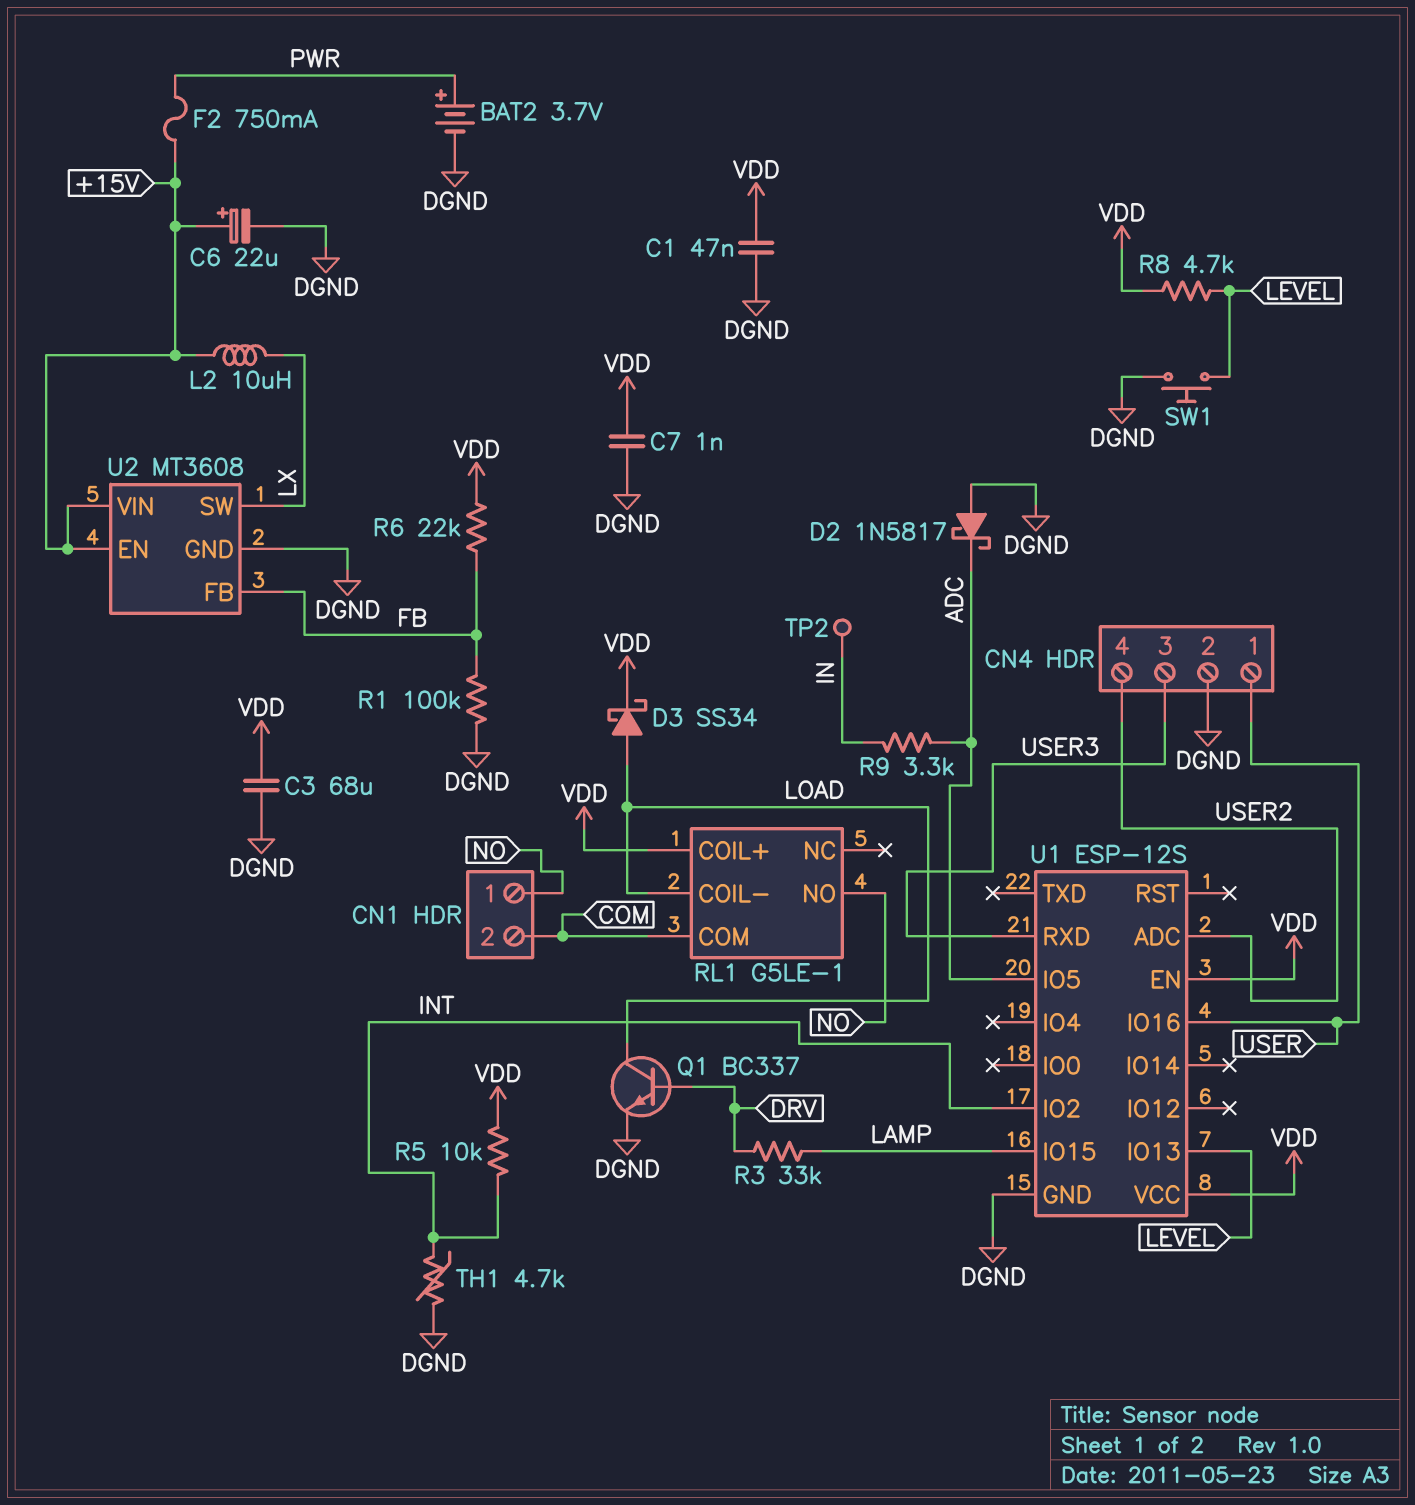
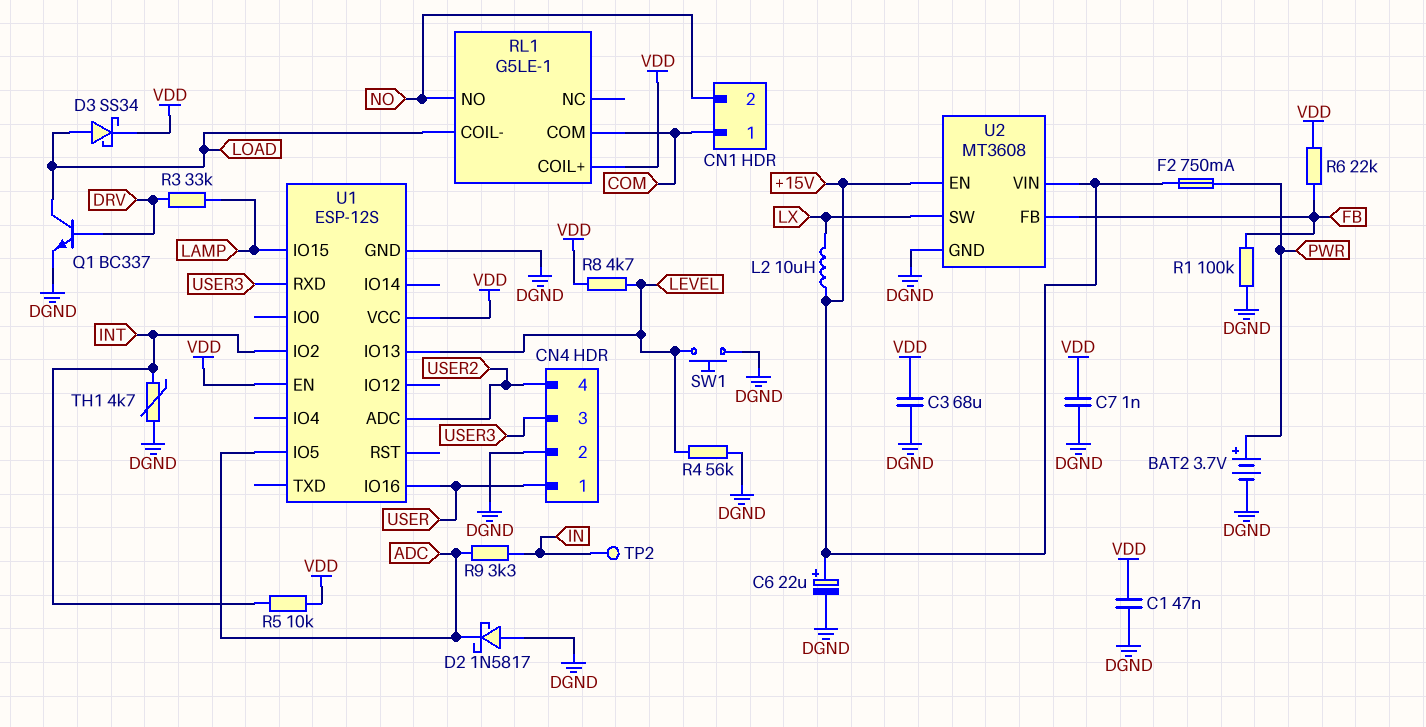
CN1 pin 1: NO -> COM
CN1 pin 2: COM -> NO
R4: none -> 56k (DGND, LEVEL)

